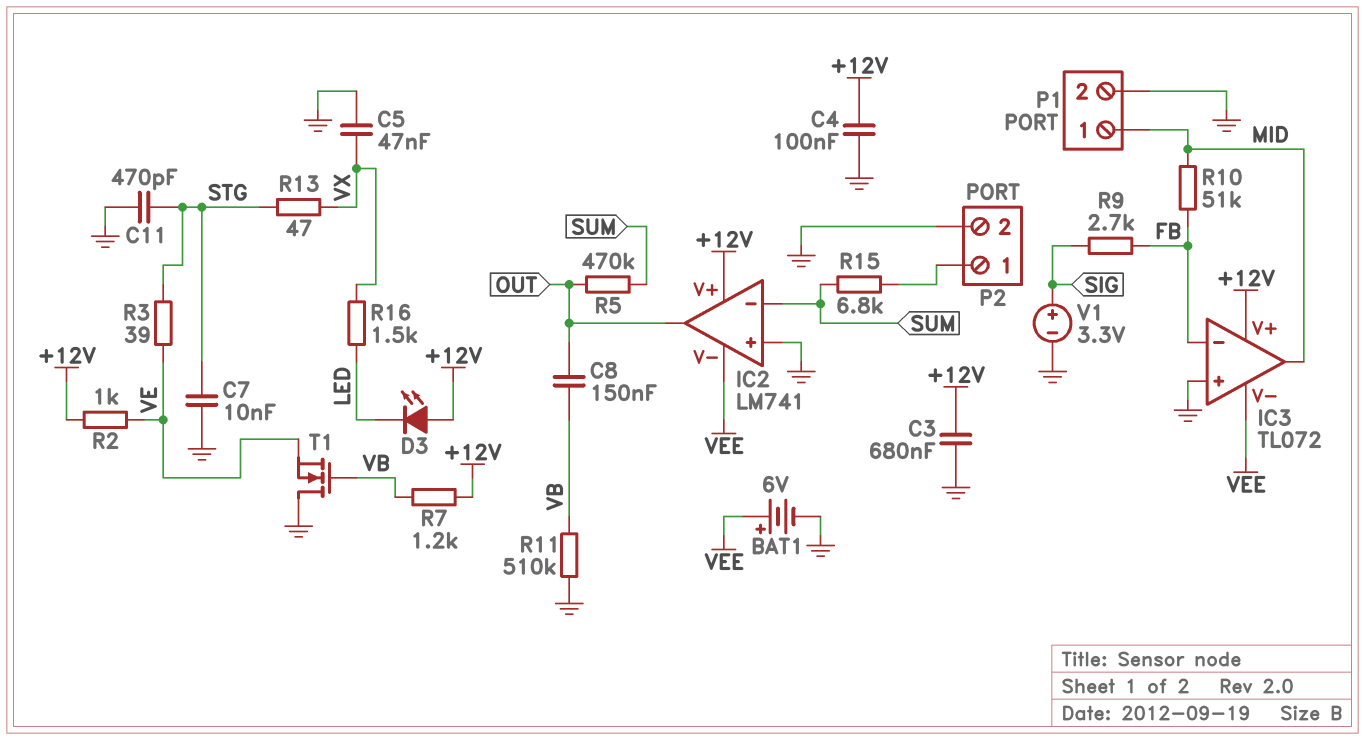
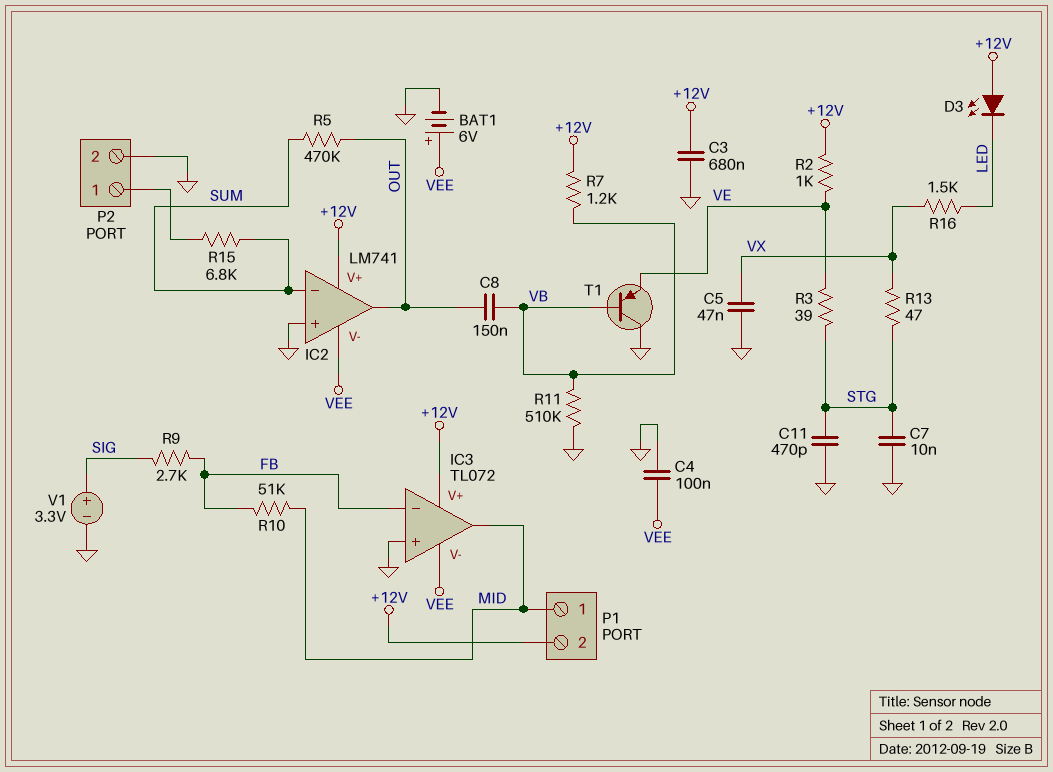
C4: 100nF (+12V, GND) -> 100nF (GND, VEE)
P1 pin 2: GND -> +12V
T1: NMOS (G VB, D GND, S VE) -> PNP (B VB, C GND, E VE)

